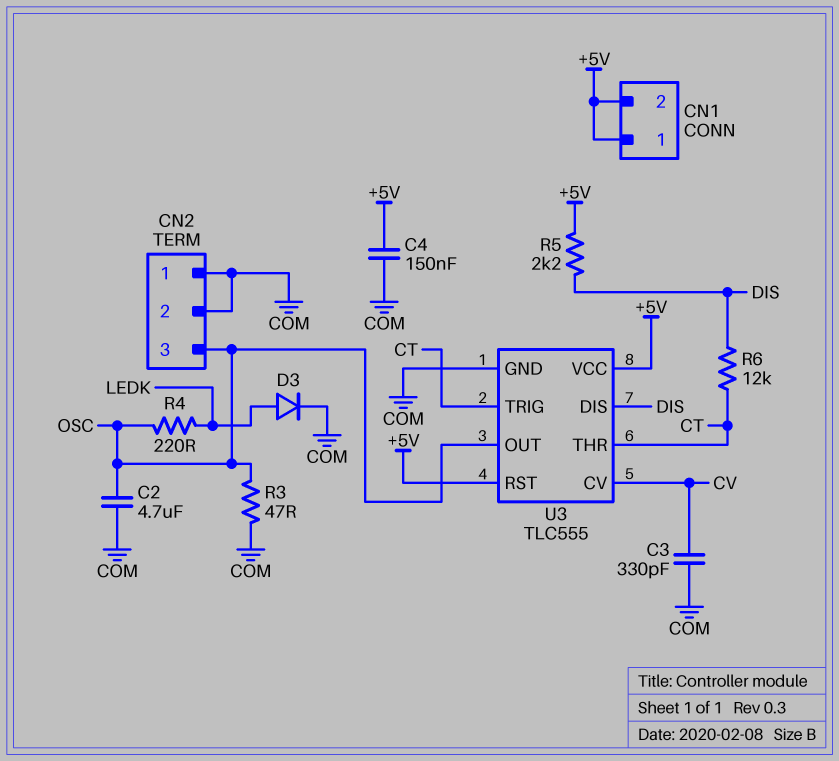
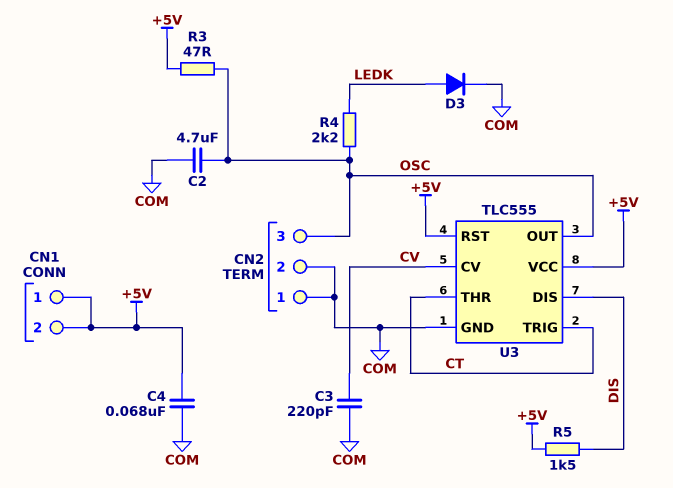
C3: 330pF (COM, CV) -> 220pF (COM, CV)
C4: 150nF (+5V, COM) -> 68nF (+5V, COM)
R3: 47 (COM, OSC) -> 47 (+5V, OSC)
R4: 220 (LEDK, OSC) -> 2.2k (LEDK, OSC)
R5: 2.2k (+5V, DIS) -> 1.5k (+5V, DIS)
R6: 12k (CT, DIS) -> none

